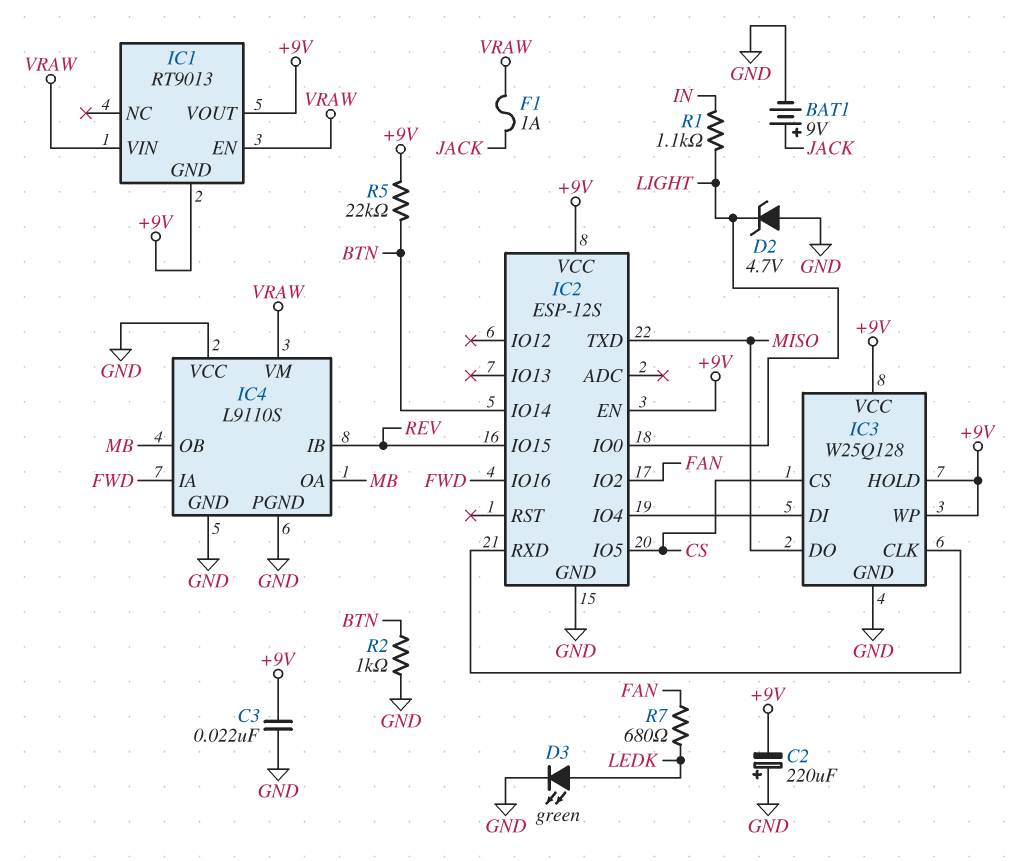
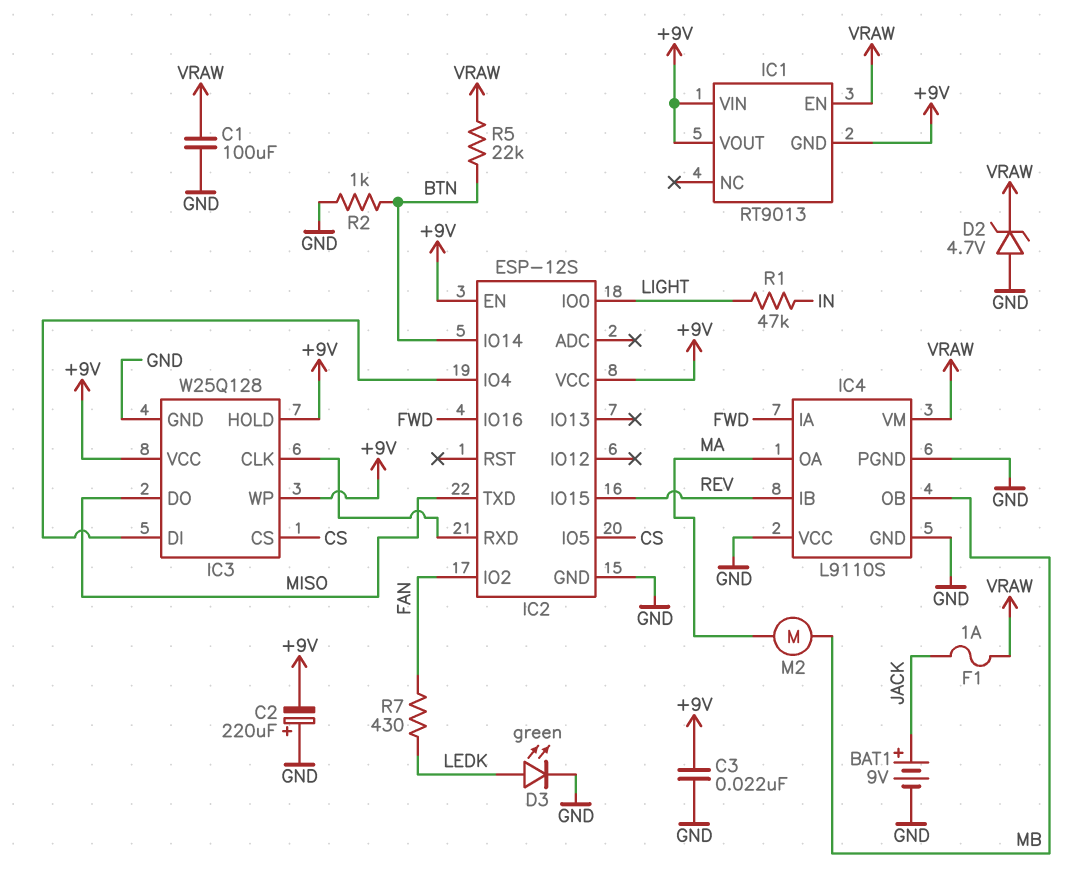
C1: none -> 100uF (GND, VRAW)
D2: zener 4.7V (A GND, K LIGHT) -> zener 4.7V (A GND, K VRAW)
IC1 pin VIN: VRAW -> +9V
IC4 pin OA: MB -> MA
M2: none -> motor (MA, MB)
R1: 1.1k (IN, LIGHT) -> 47k (IN, LIGHT)
R5: 22k (+9V, BTN) -> 22k (BTN, VRAW)
R7: 680 (FAN, LEDK) -> 430 (FAN, LEDK)

